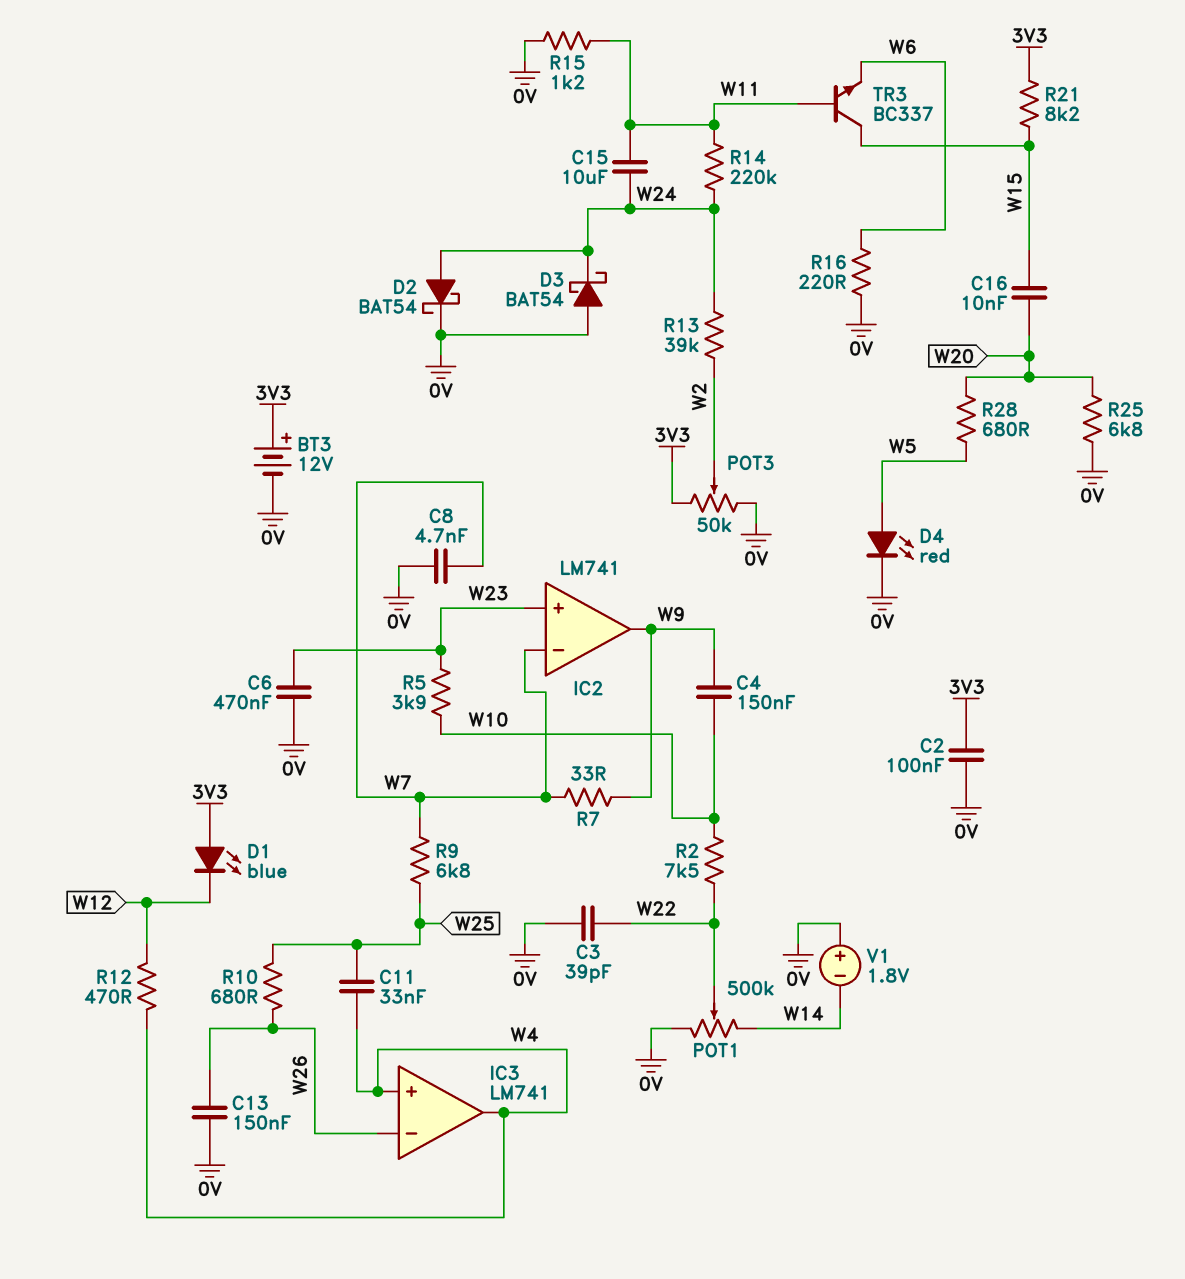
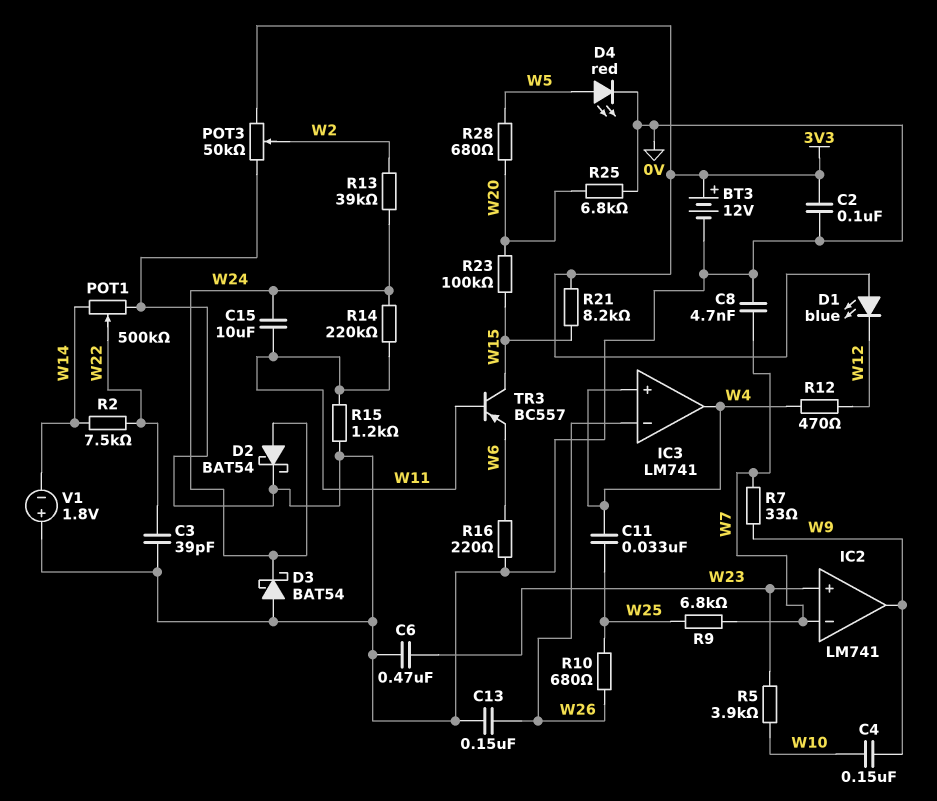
C16: 10nF (W15, W20) -> none
R2: 7.5k (W10, W22) -> 7.5k (W14, W22)
R23: none -> 100k (W15, W20)
TR3: NPN BC337 (B W11, C W15, E W6) -> PNP BC557 (B W11, C W15, E W6)

